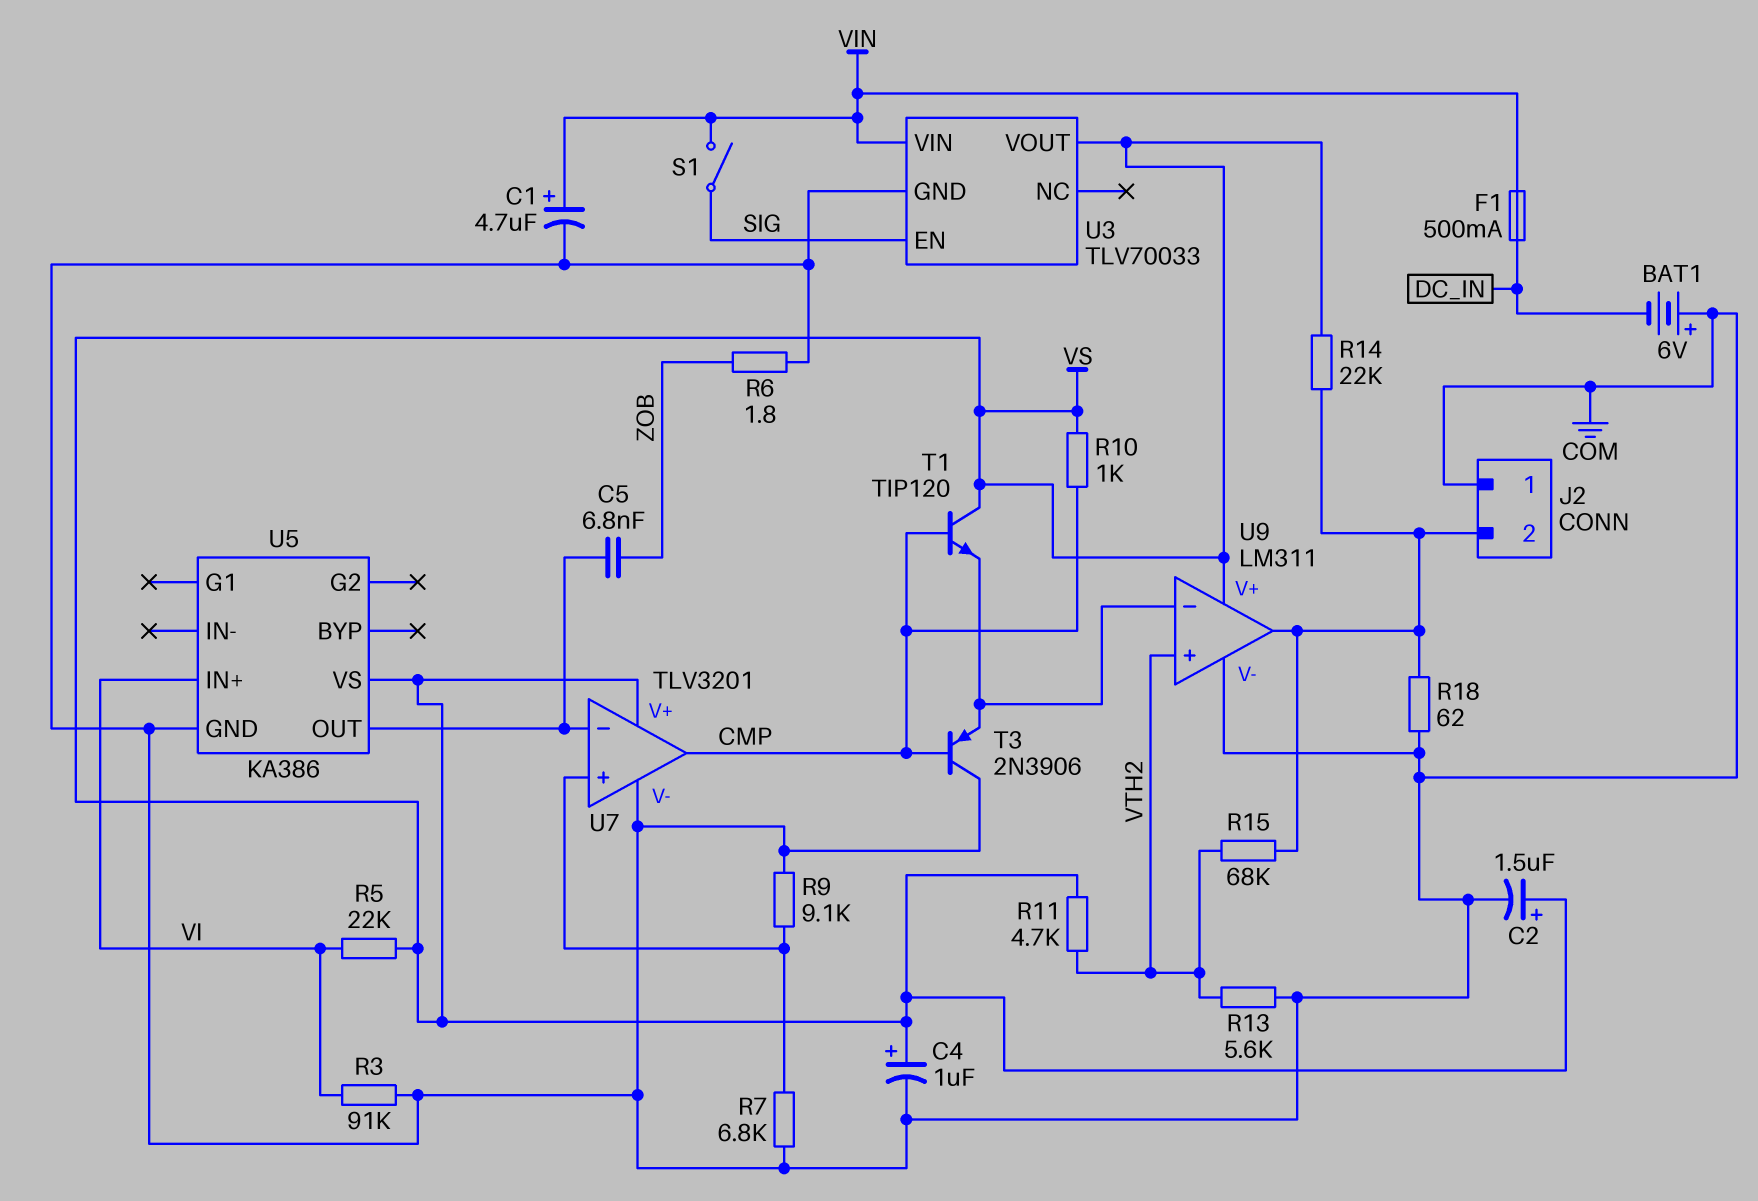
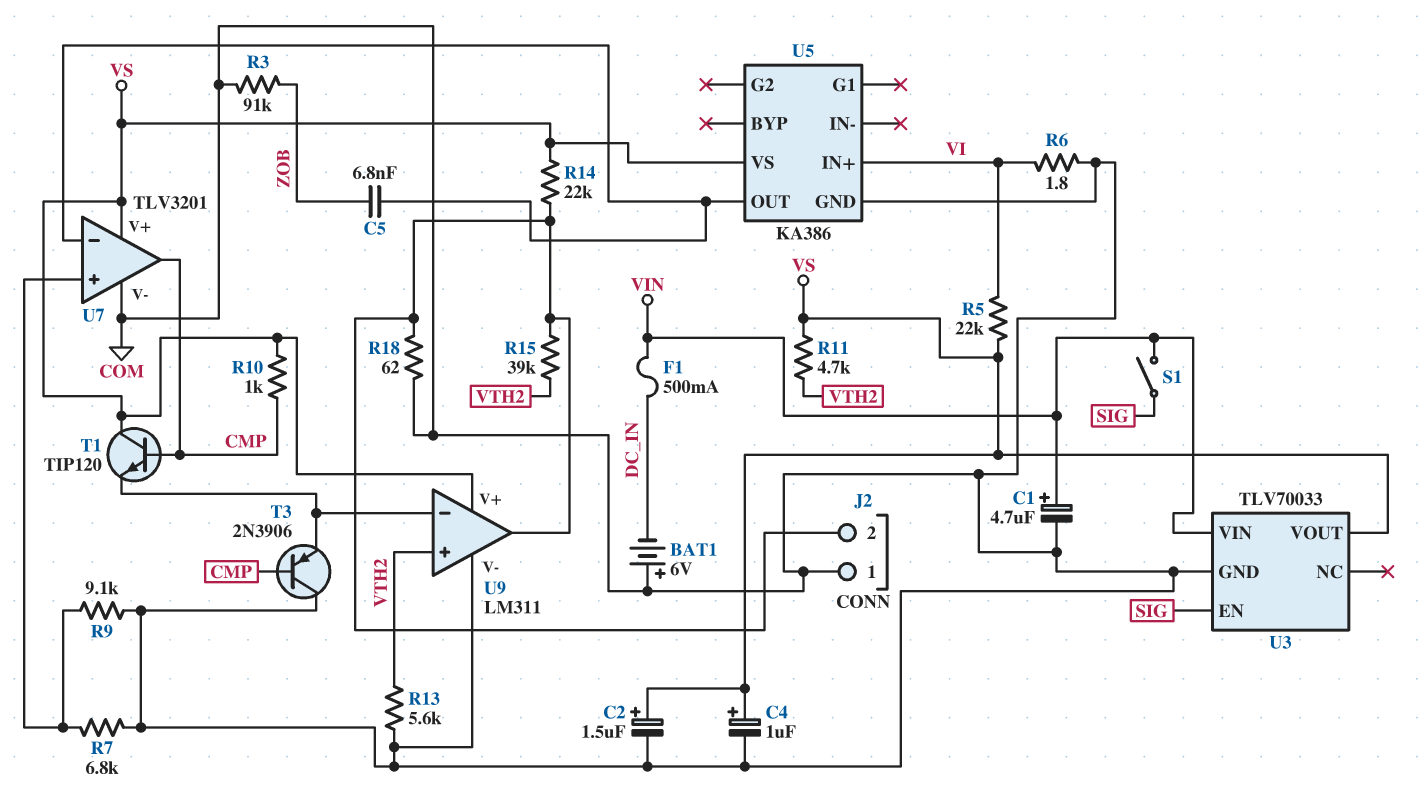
R3: 91k (COM, VI) -> 91k (COM, ZOB)
R6: 1.8 (COM, ZOB) -> 1.8 (COM, VI)
R15: 68k (J2/2, VTH2) -> 39k (J2/2, VTH2)

